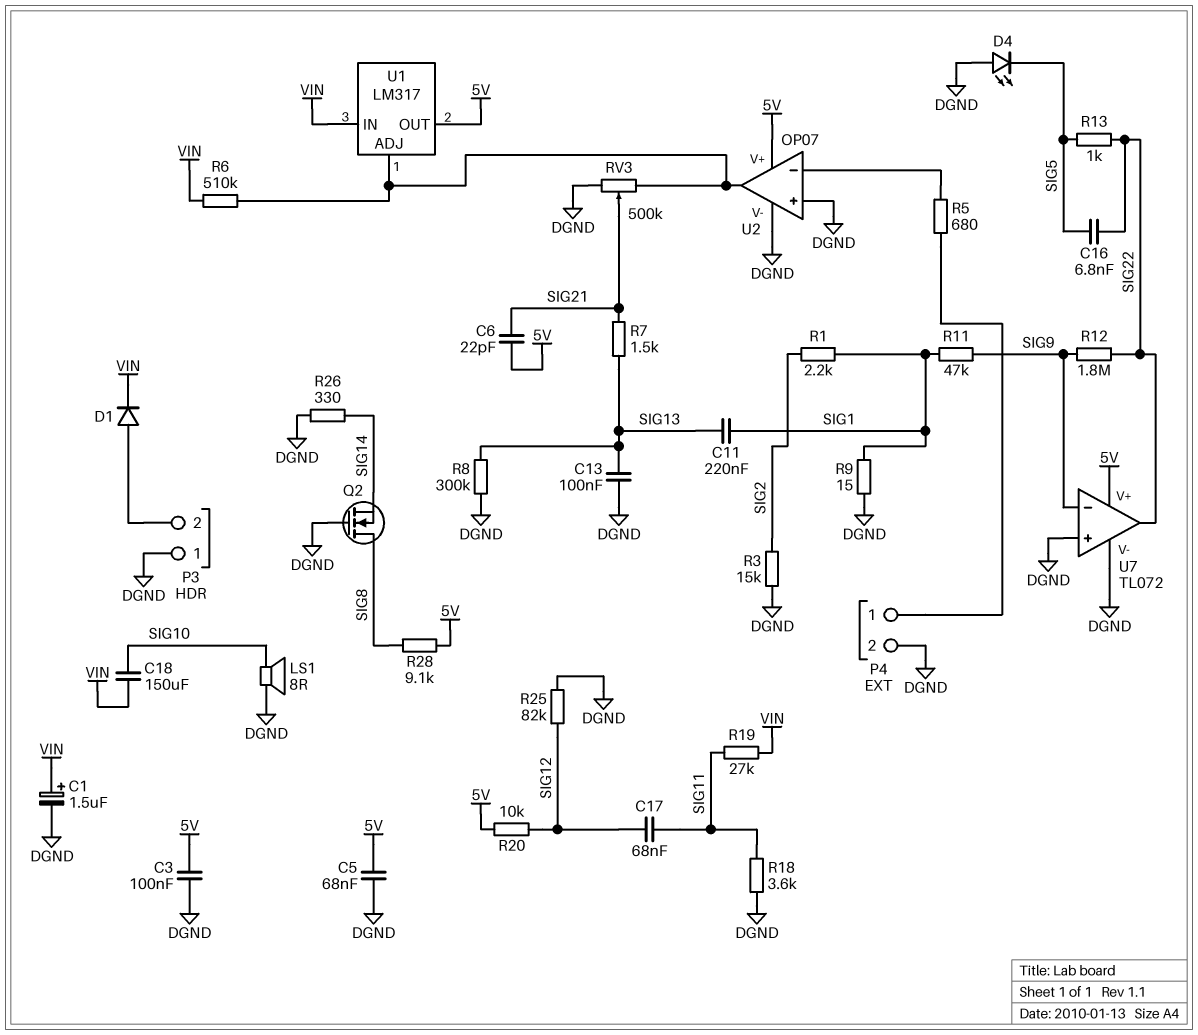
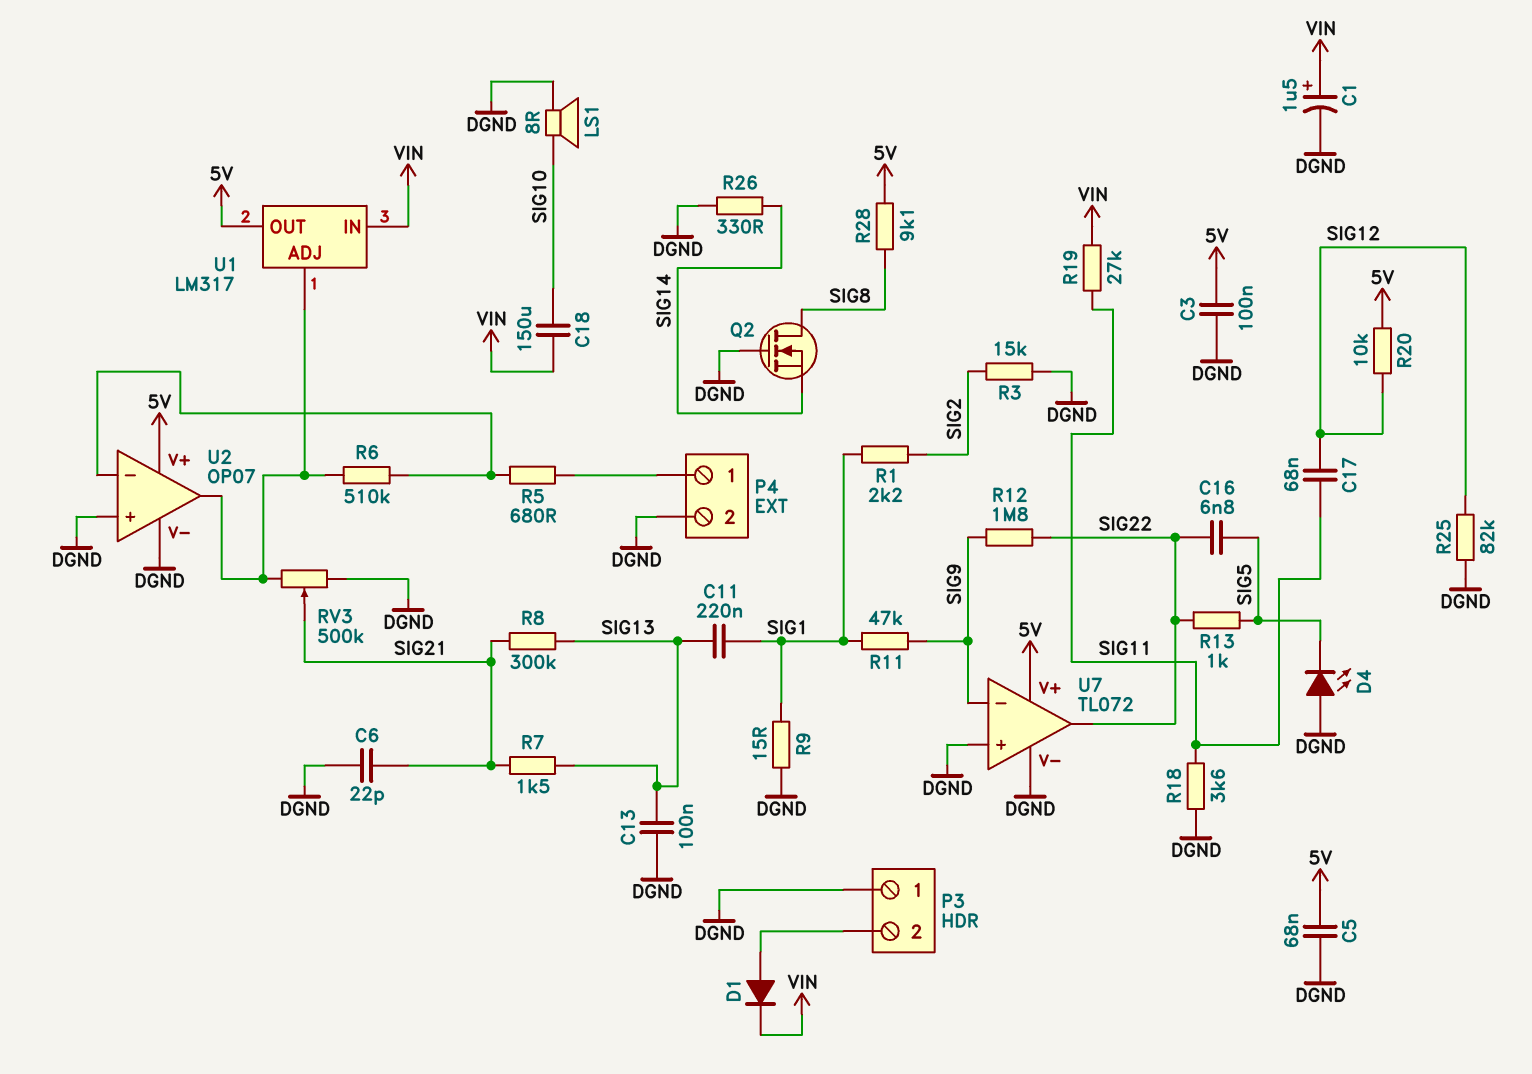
C6: 22pF (5V, SIG21) -> 22pF (DGND, SIG21)
R6: 510k (U1/ADJ, VIN) -> 510k (U1/ADJ, U2/in-)
R8: 300k (DGND, SIG13) -> 300k (SIG13, SIG21)

